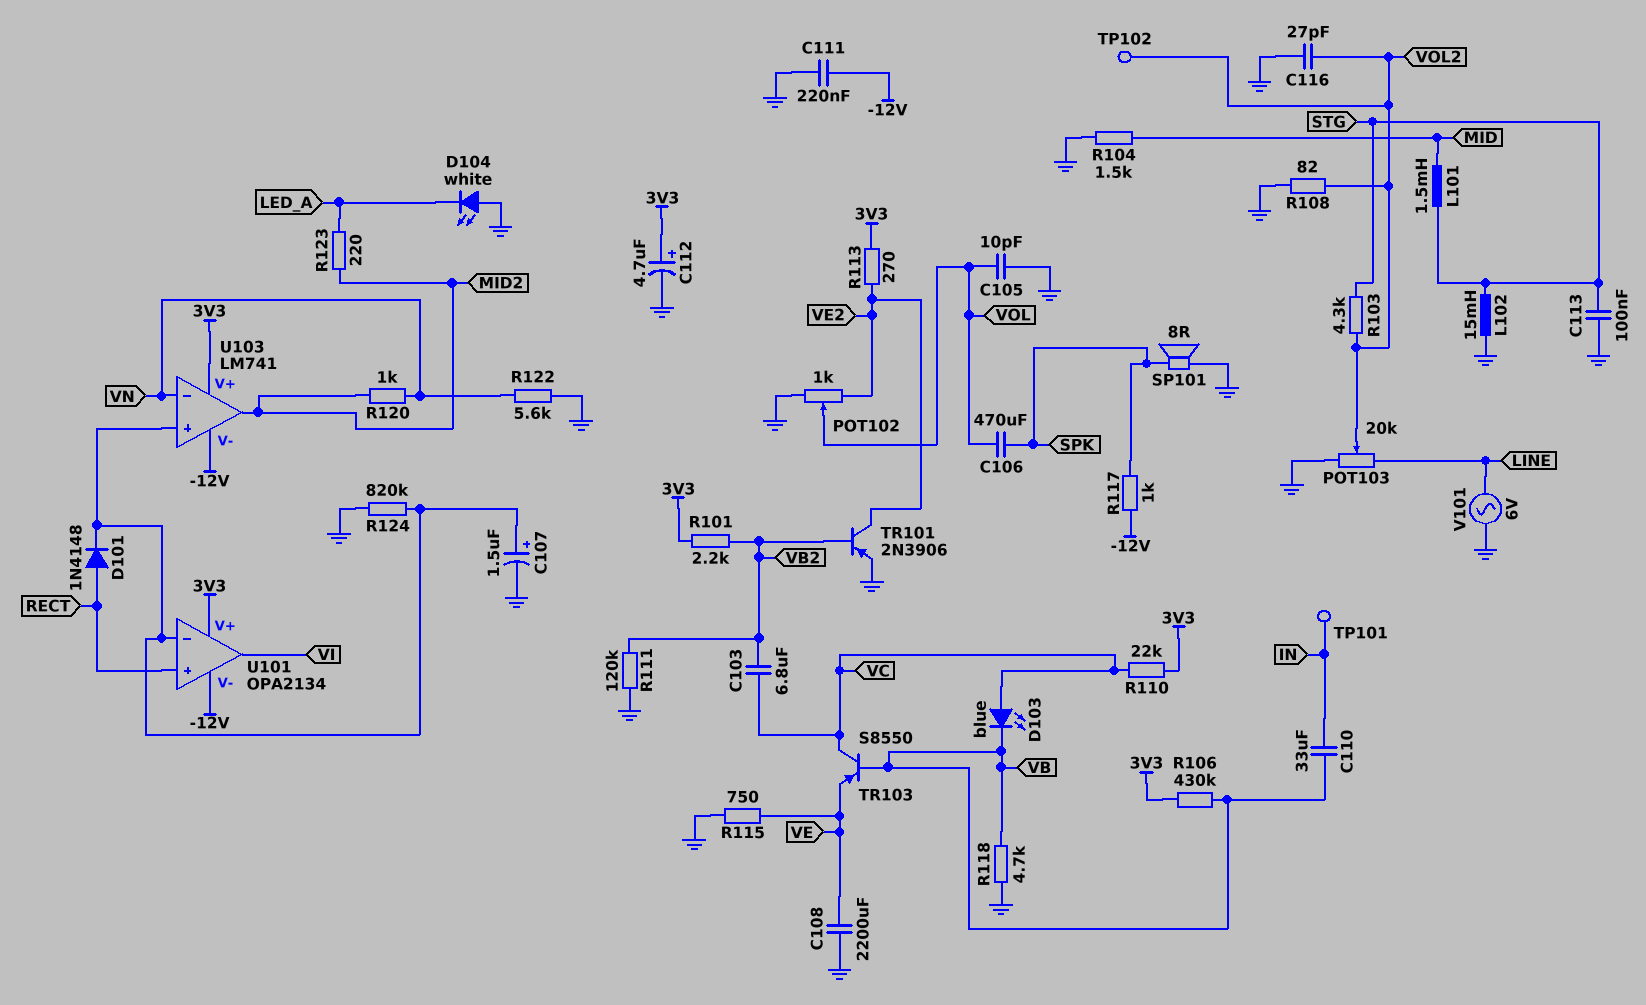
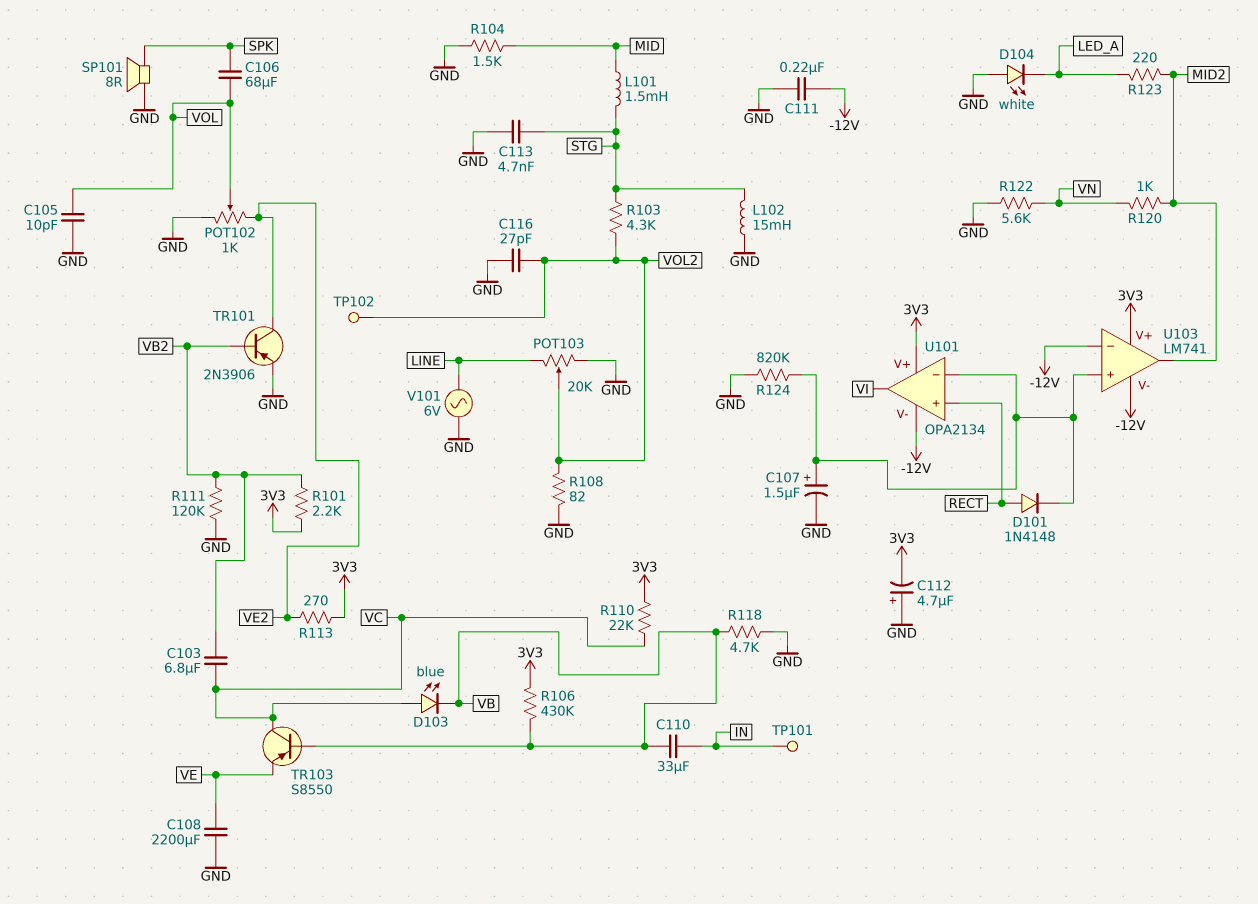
C106: 470uF (SPK, VOL) -> 68uF (SPK, VOL)
C112: 4.7uF (plus 3V3, minus GND) -> 4.7uF (plus GND, minus 3V3)
C113: 100nF (GND, STG) -> 4.7nF (GND, STG)
R115: 750 (GND, VE) -> none
R117: 1k (-12V, SPK) -> none
U103 pin in-: VN -> -12V

